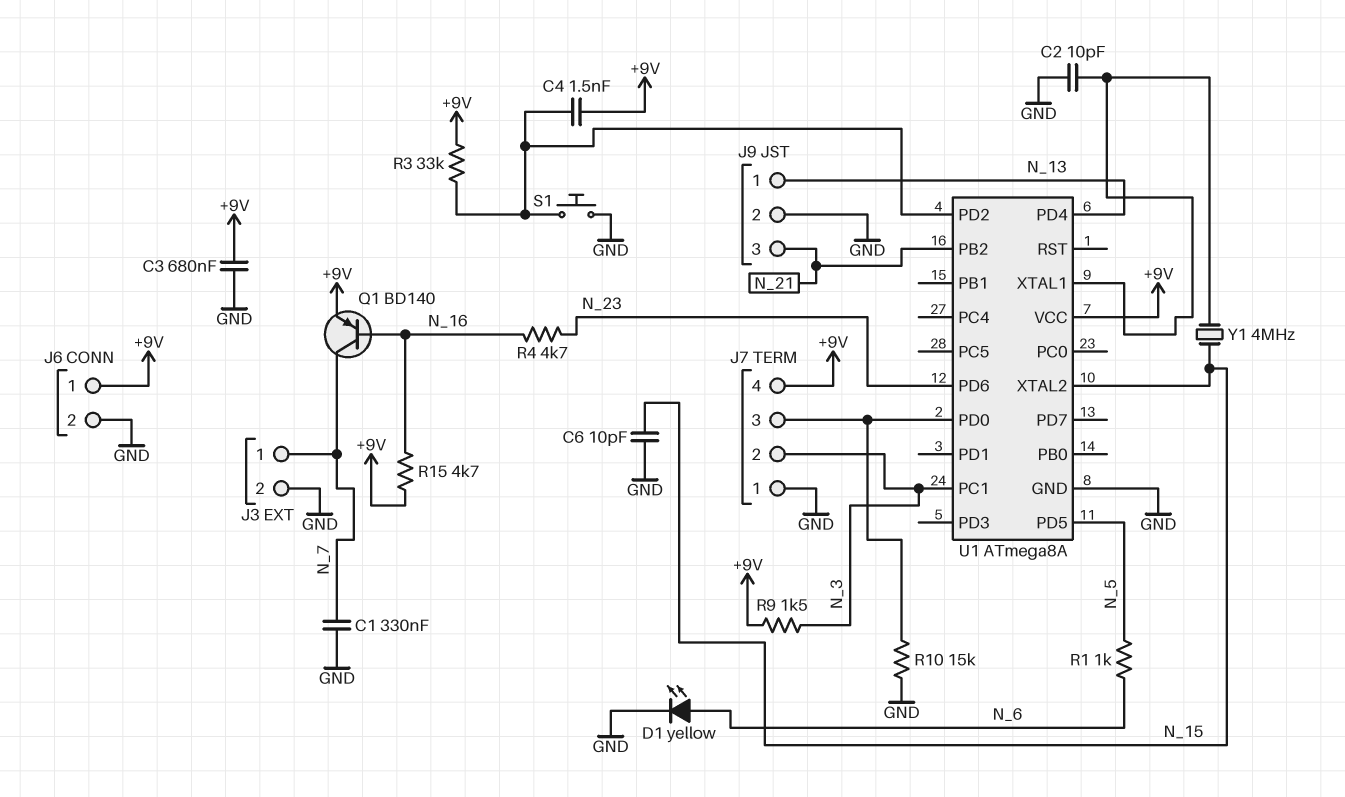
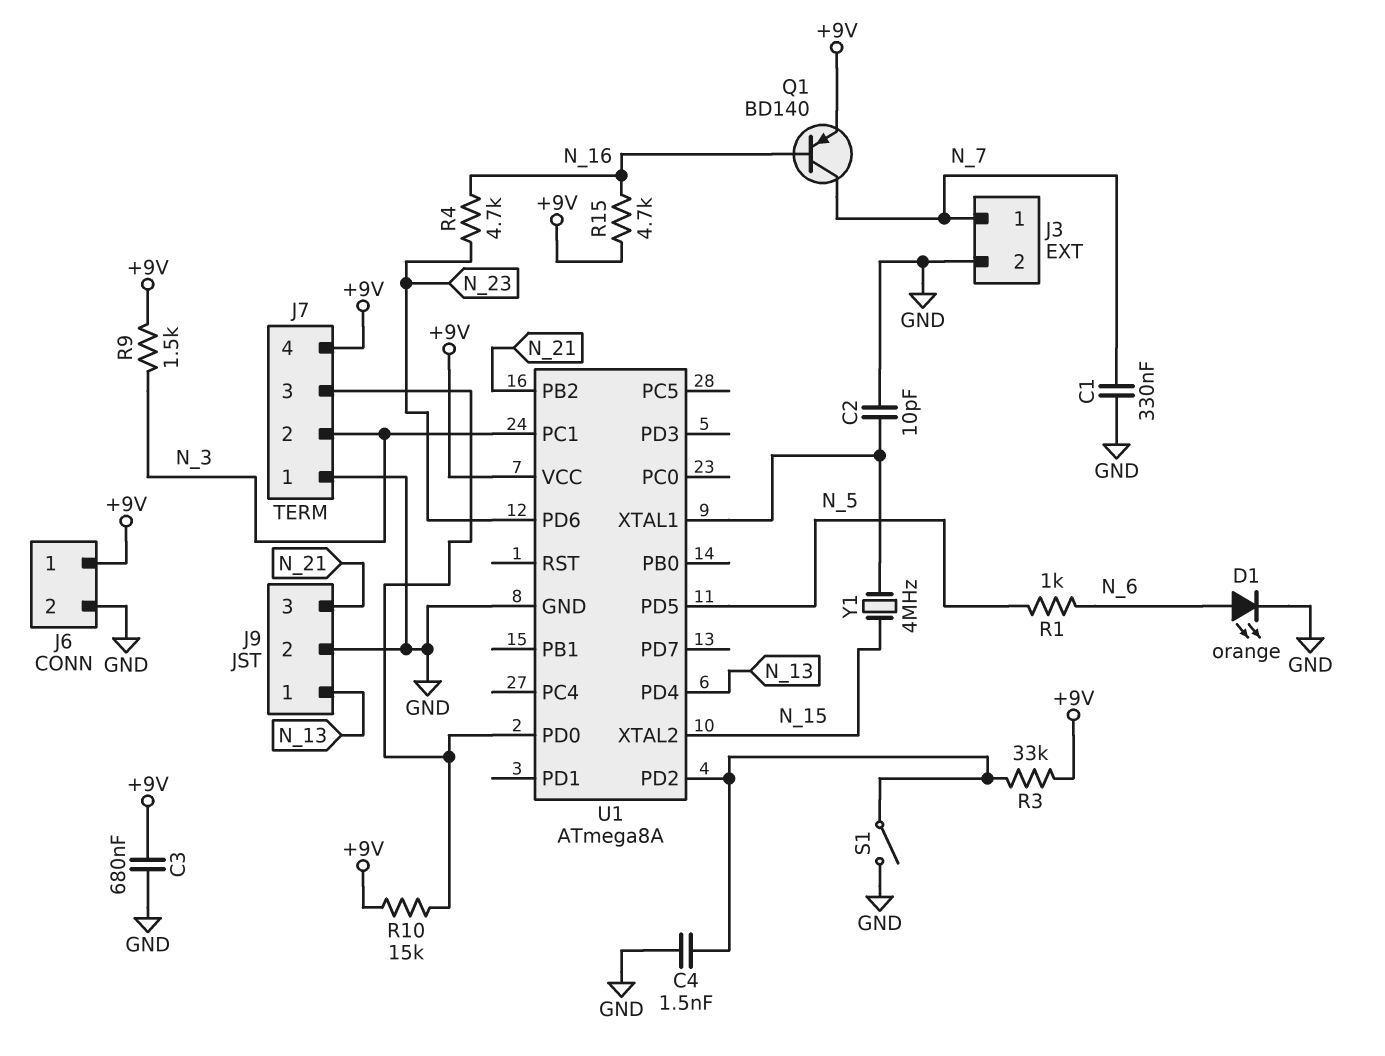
C4: 1.5nF (+9V, U1/PD2) -> 1.5nF (GND, U1/PD2)
C6: 10pF (GND, N_15) -> none
D1: LED yellow (A N_6, K GND) -> LED orange (A N_6, K GND)
R10: 15k (GND, J7/3) -> 15k (+9V, J7/3)
S1: button (GND, U1/PD2) -> switch (GND, U1/PD2)

